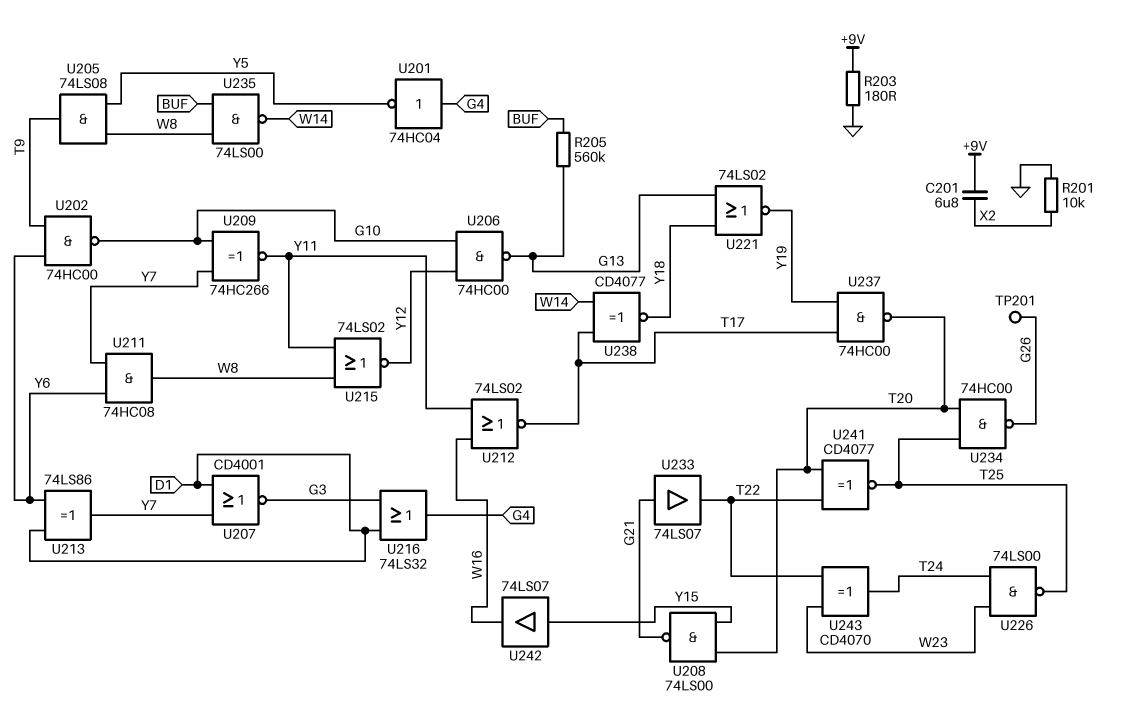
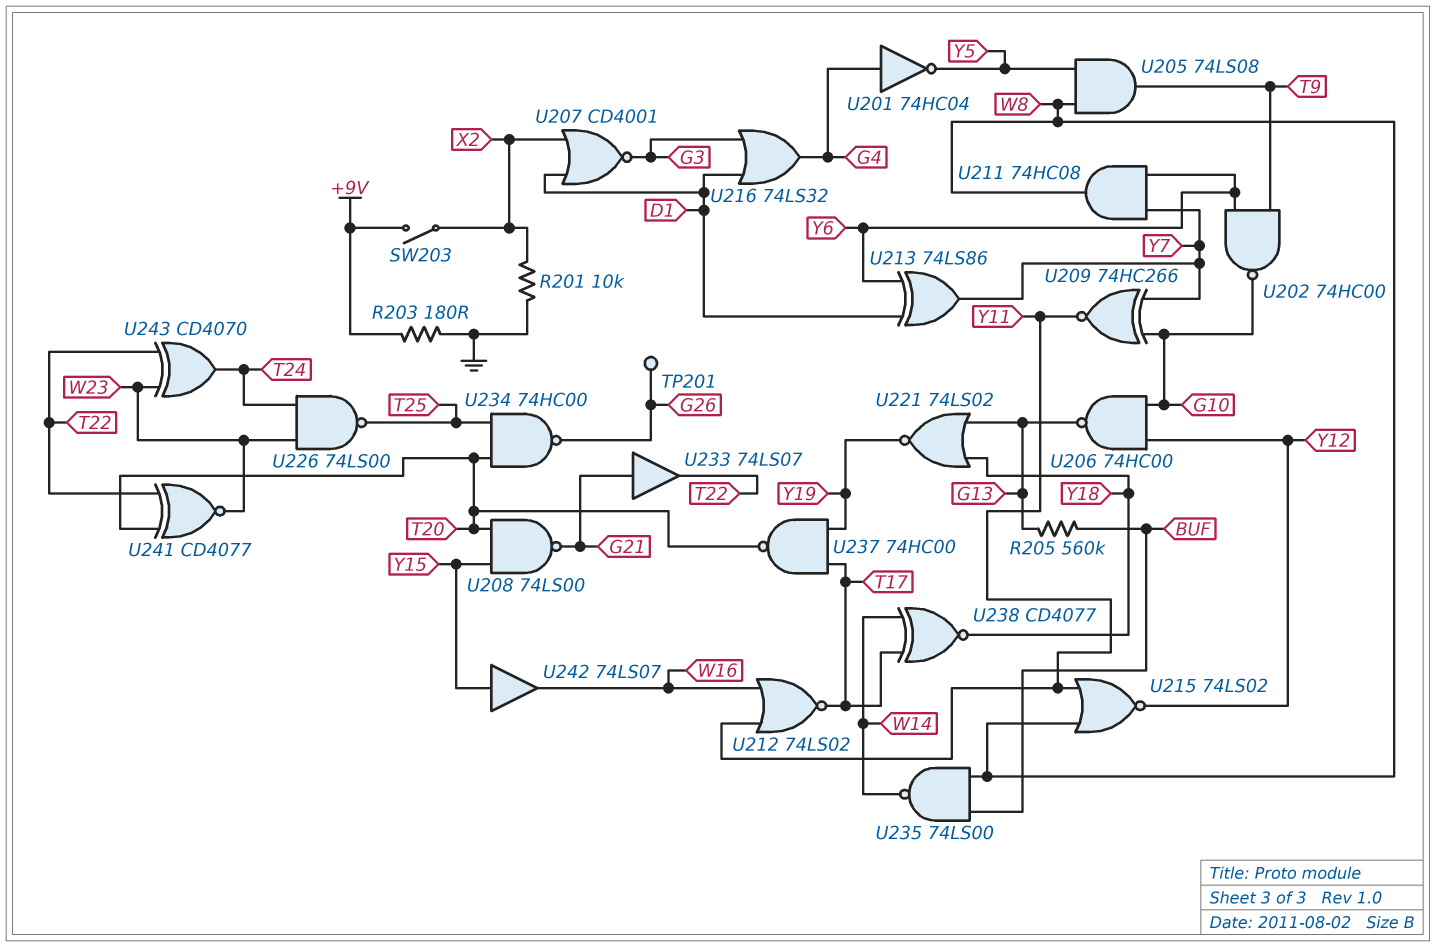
C201: 6.8uF (+9V, X2) -> none
SW203: none -> switch (+9V, X2)
U207: NOR CD4001 (in D1, in Y7, out G3) -> NOR CD4001 (in D1, in X2, out G3)
U241: XNOR CD4077 (in T20, in T22, out T25) -> XNOR CD4077 (in T20, in T22, out W23)

